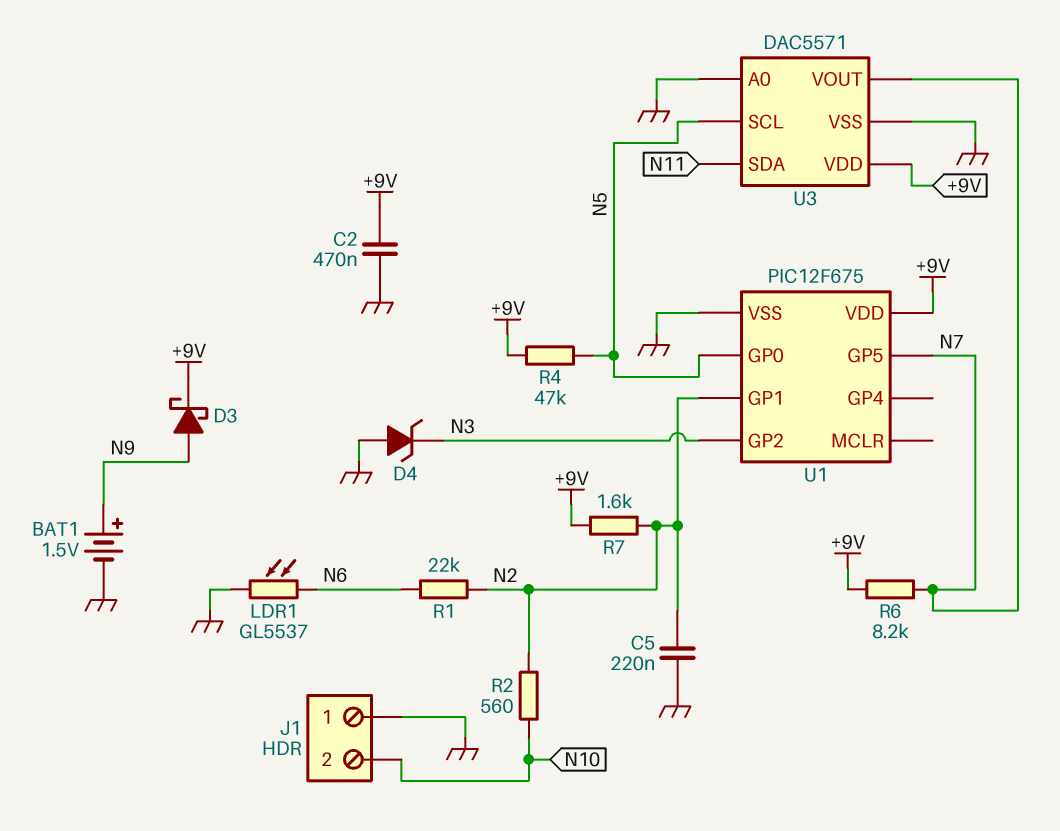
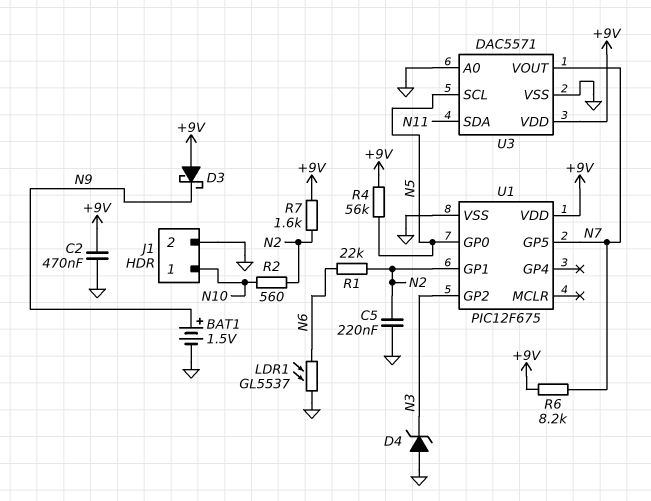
D3: schottky (A N9, K +9V) -> schottky (A +9V, K N9)
J1 pin 1: GND -> N10
J1 pin 2: N10 -> GND
R4: 47k (+9V, N5) -> 56k (+9V, N5)

